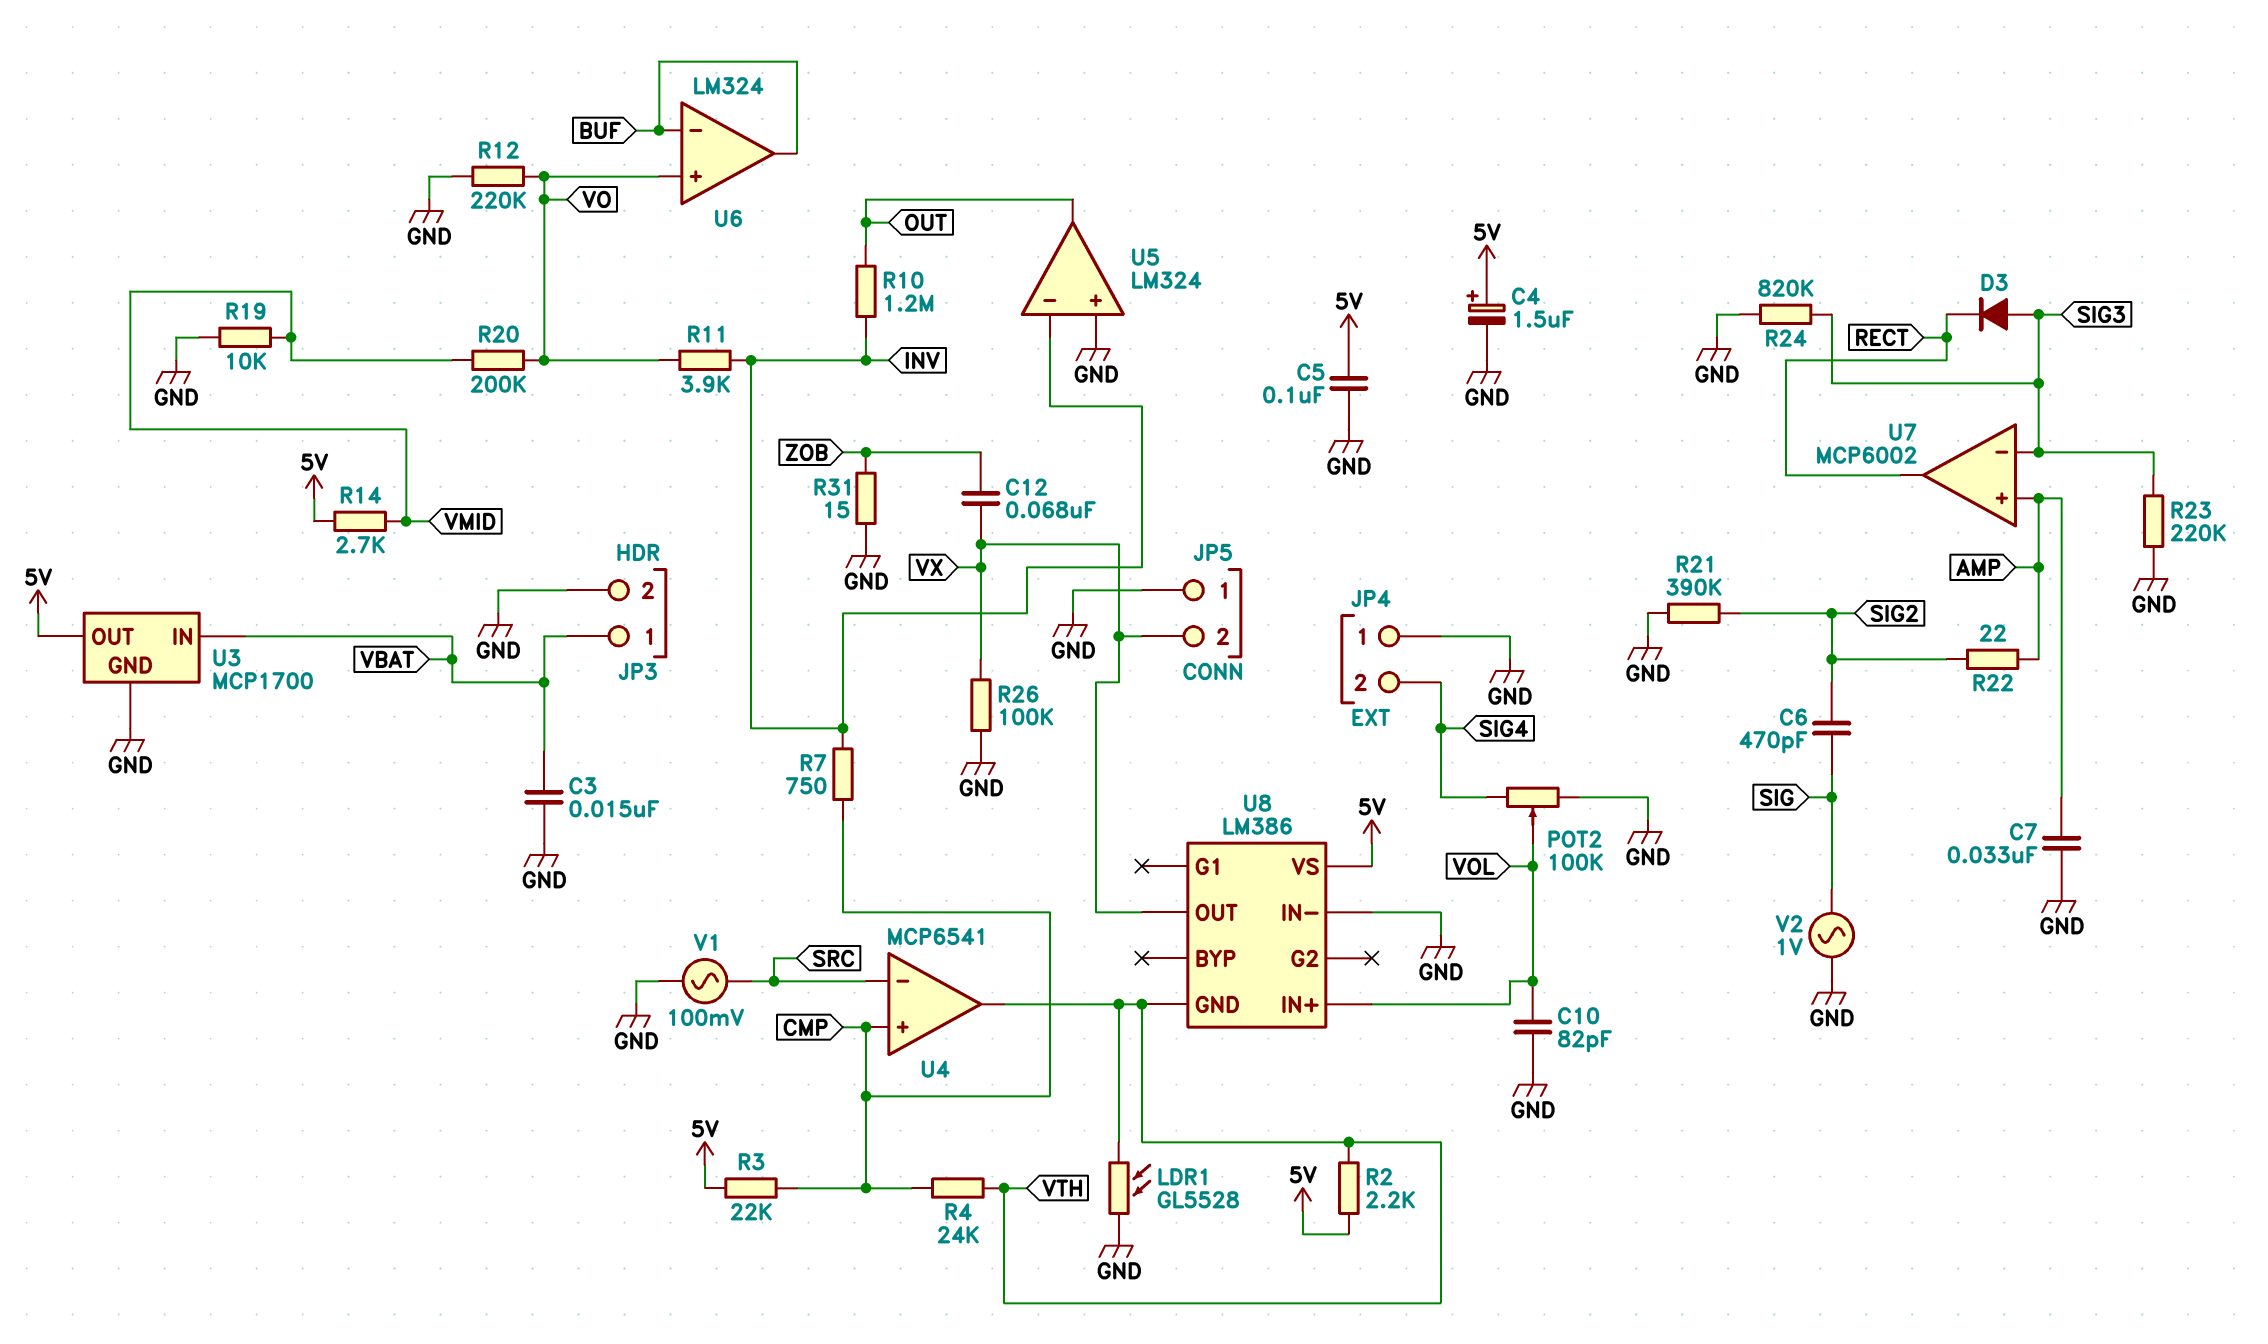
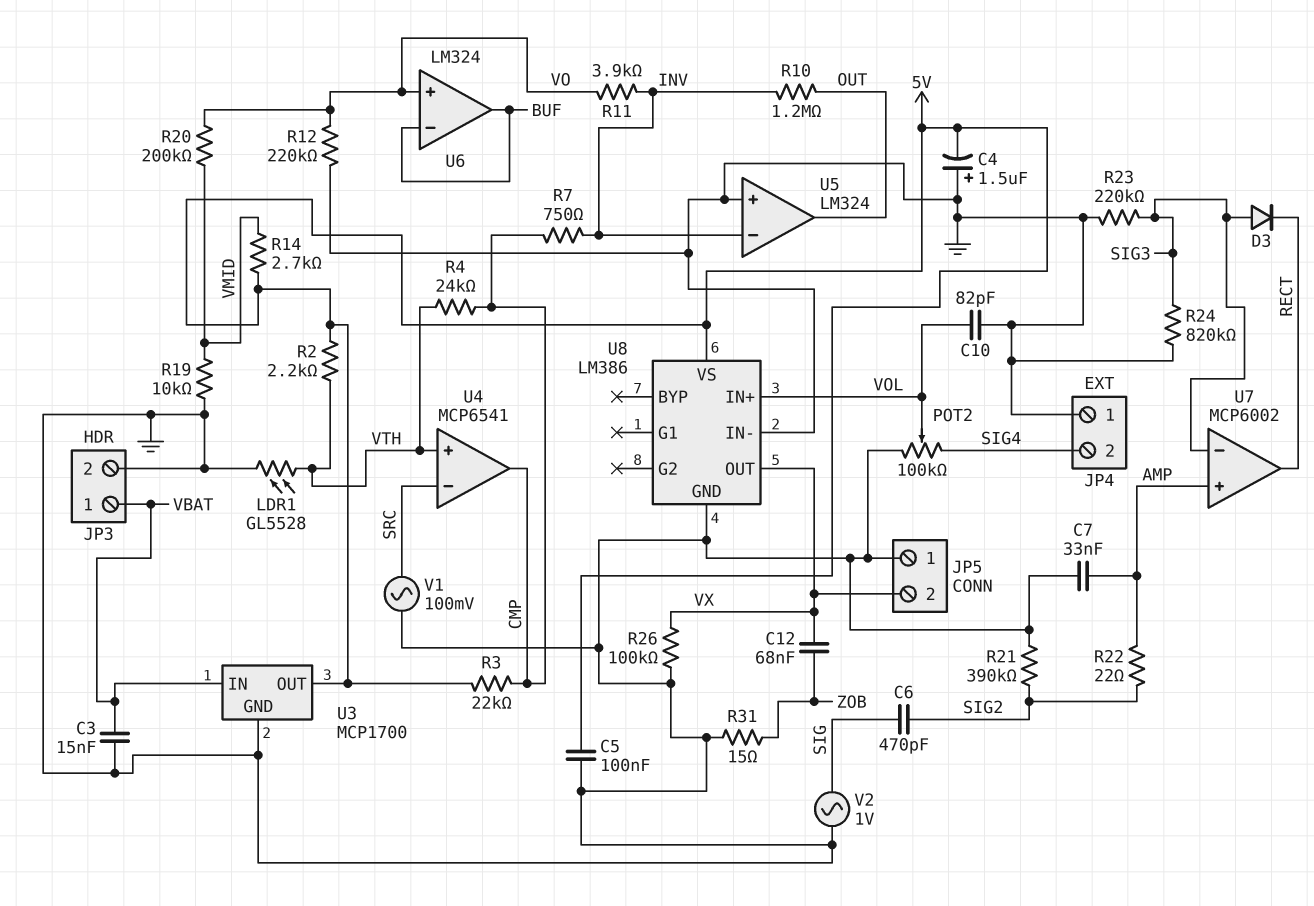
C4: 1.5uF (plus 5V, minus GND) -> 1.5uF (plus GND, minus 5V)
U4 pin in+: CMP -> VTH
U4 pin out: VTH -> CMP
U8 pin GND: VTH -> GND

